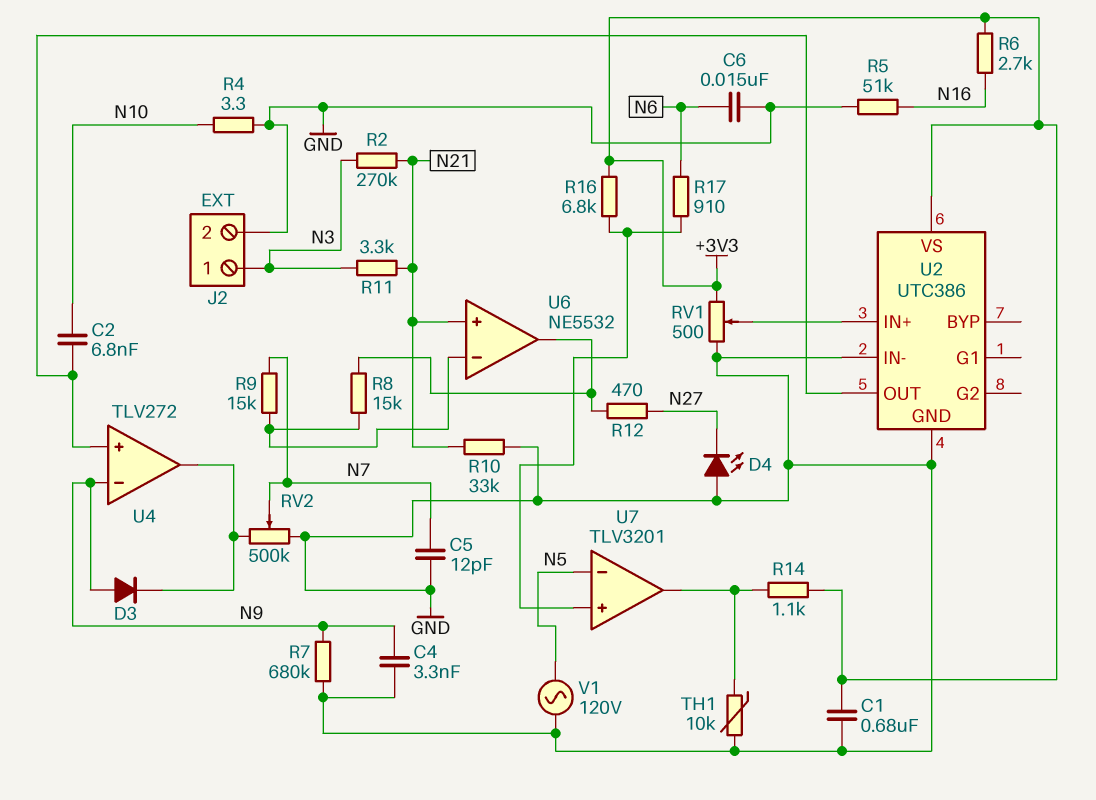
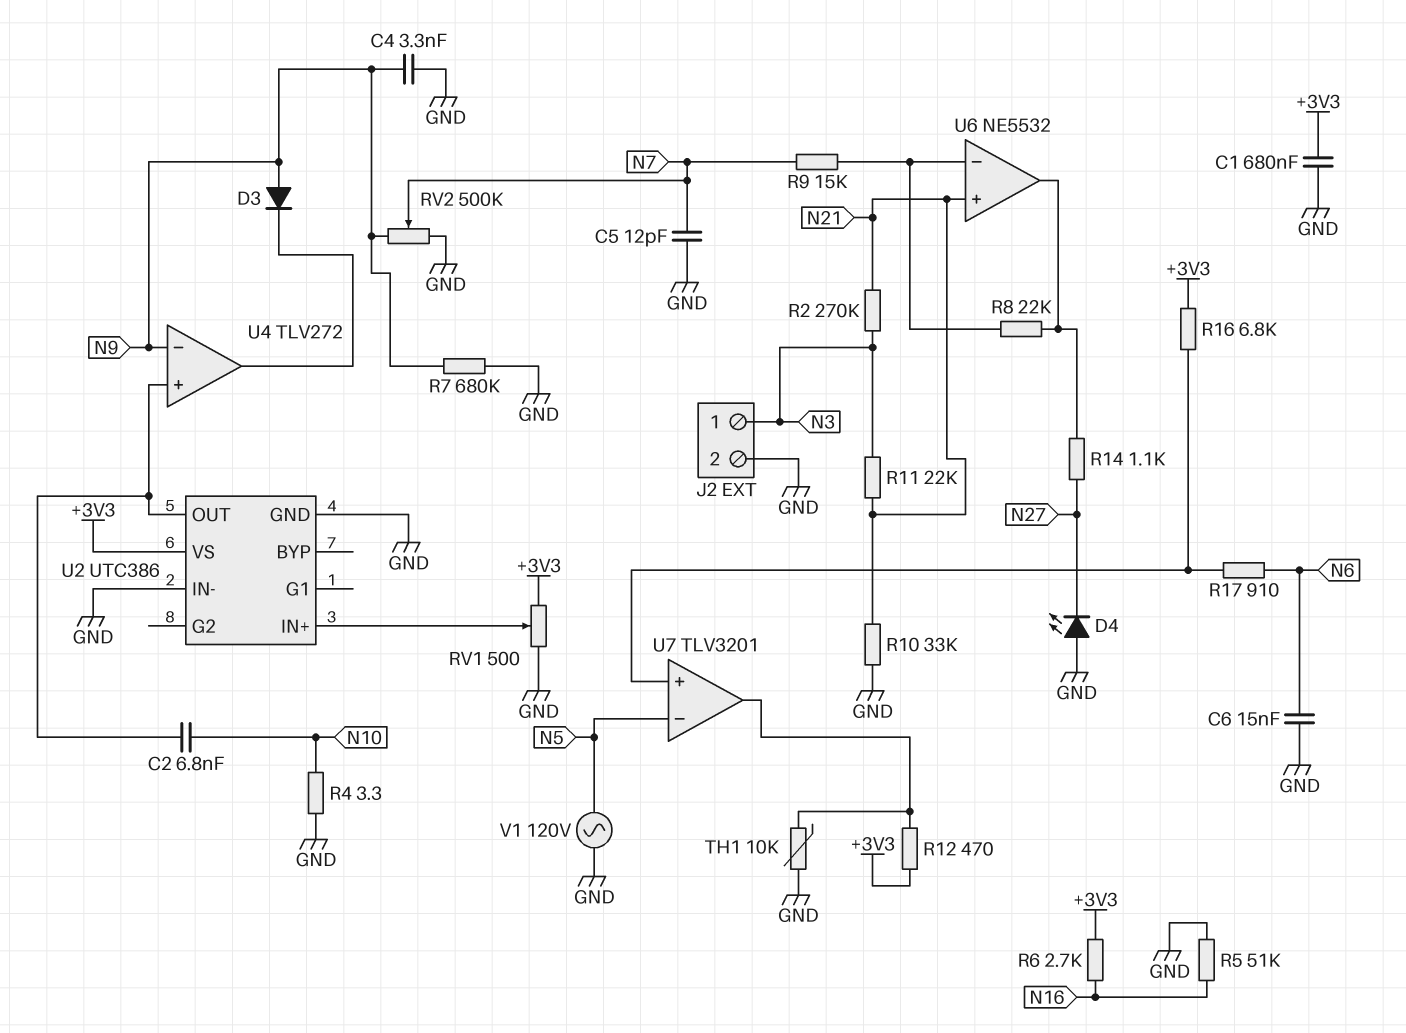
R8: 15k (U6/in-, U6/out) -> 22k (U6/in-, U6/out)
R11: 3.3k (N3, N21) -> 22k (N3, N21)
R12: 470 (N27, U6/out) -> 470 (+3V3, U7/out)
R14: 1.1k (+3V3, U7/out) -> 1.1k (N27, U6/out)
RV2: 500k (GND, U4/out, wiper N7) -> 500k (GND, N9, wiper N7)

